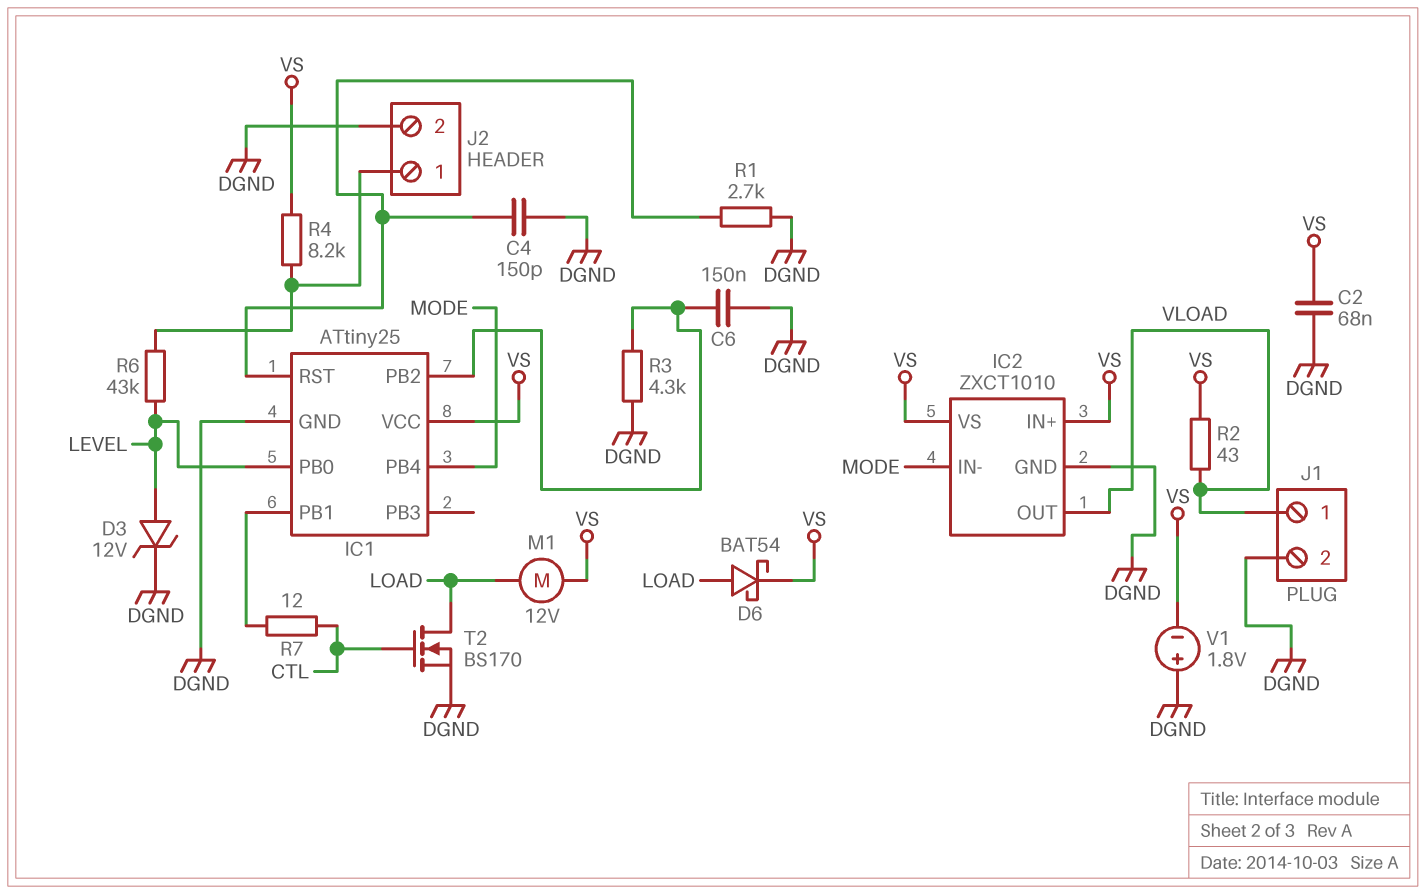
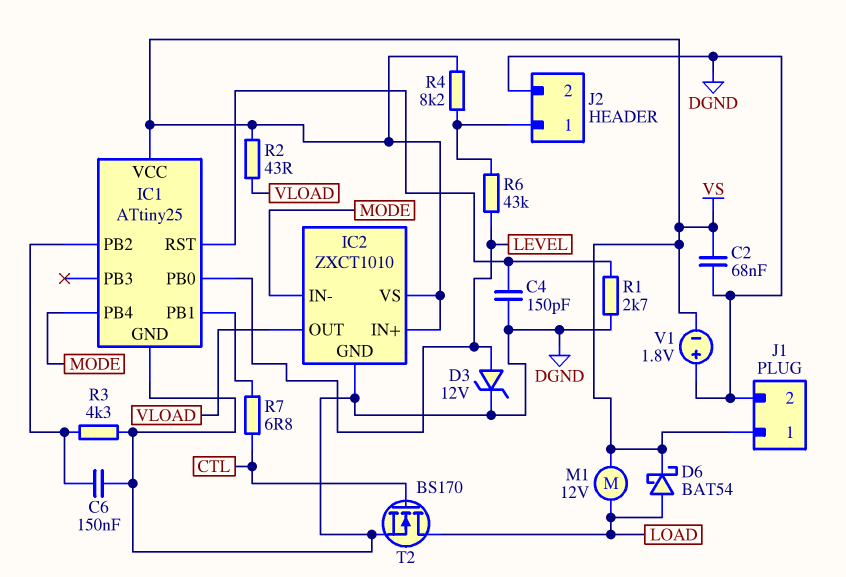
J1 pin 1: VLOAD -> VS
R7: 12 (CTL, IC1/PB1) -> 6.8 (CTL, IC1/PB1)

